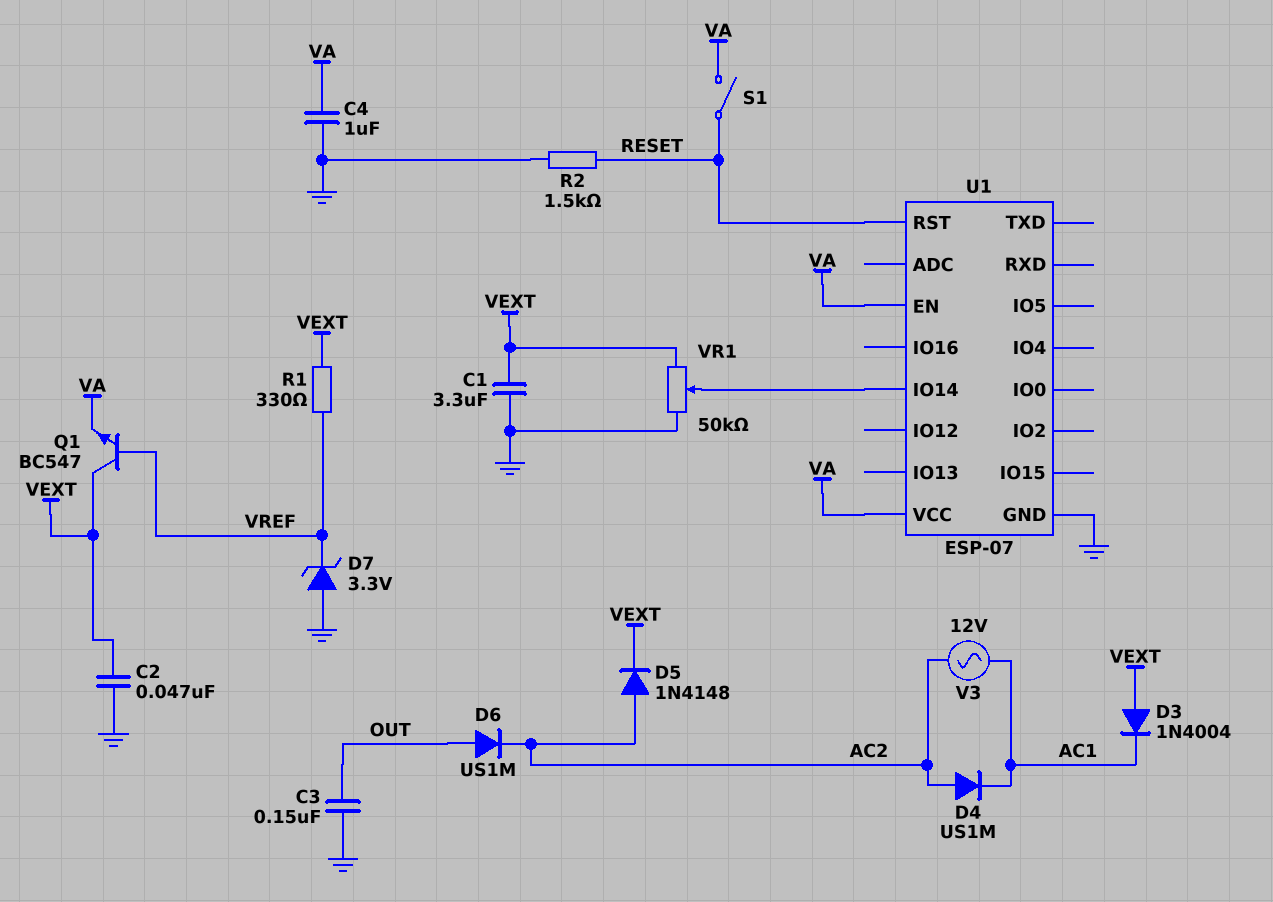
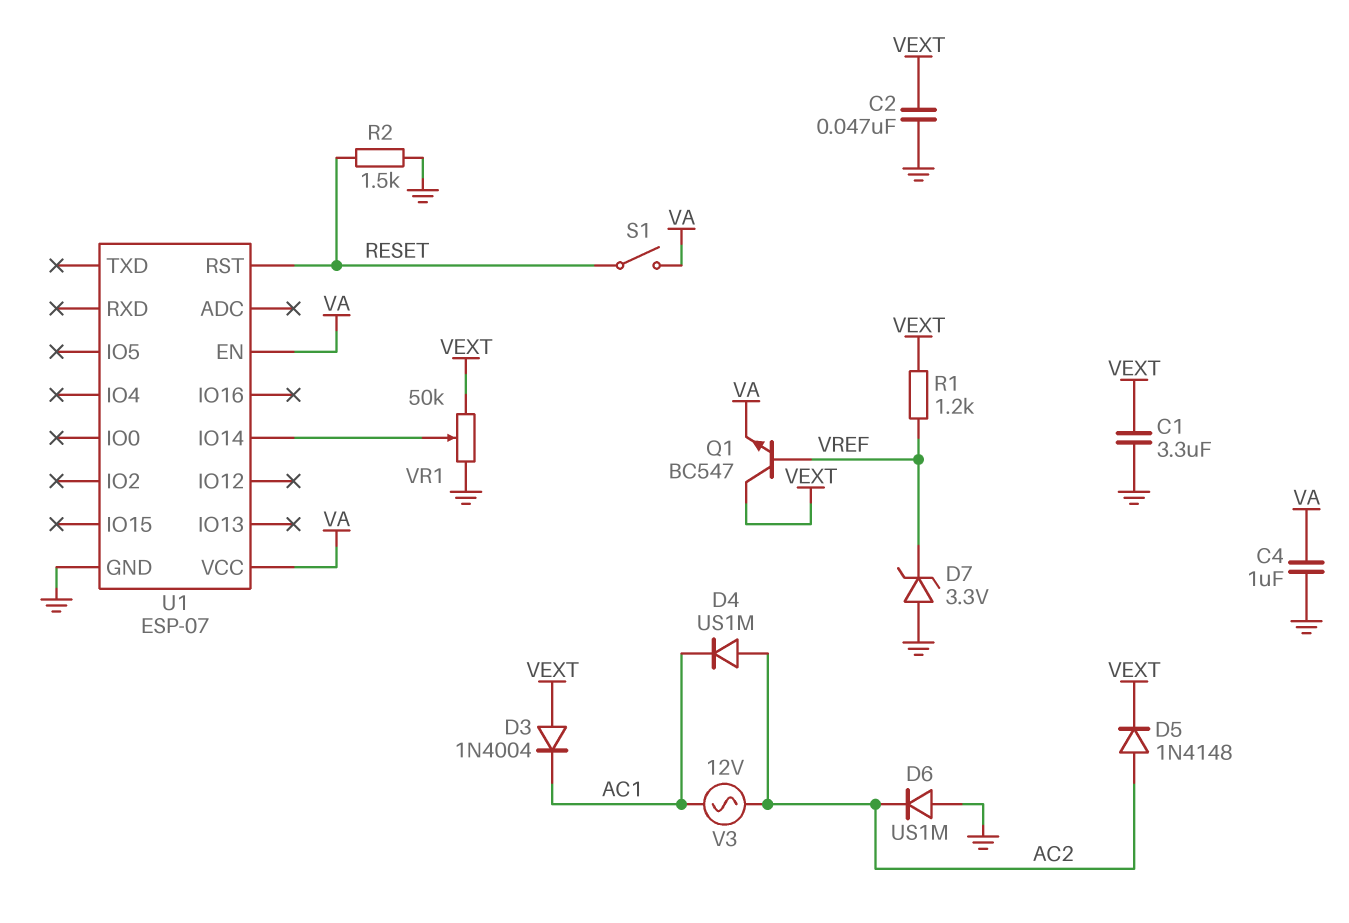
C3: 150nF (GND, OUT) -> none
D6: diode US1M (A OUT, K AC2) -> diode US1M (A GND, K AC2)
R1: 330 (VEXT, VREF) -> 1.2k (VEXT, VREF)

